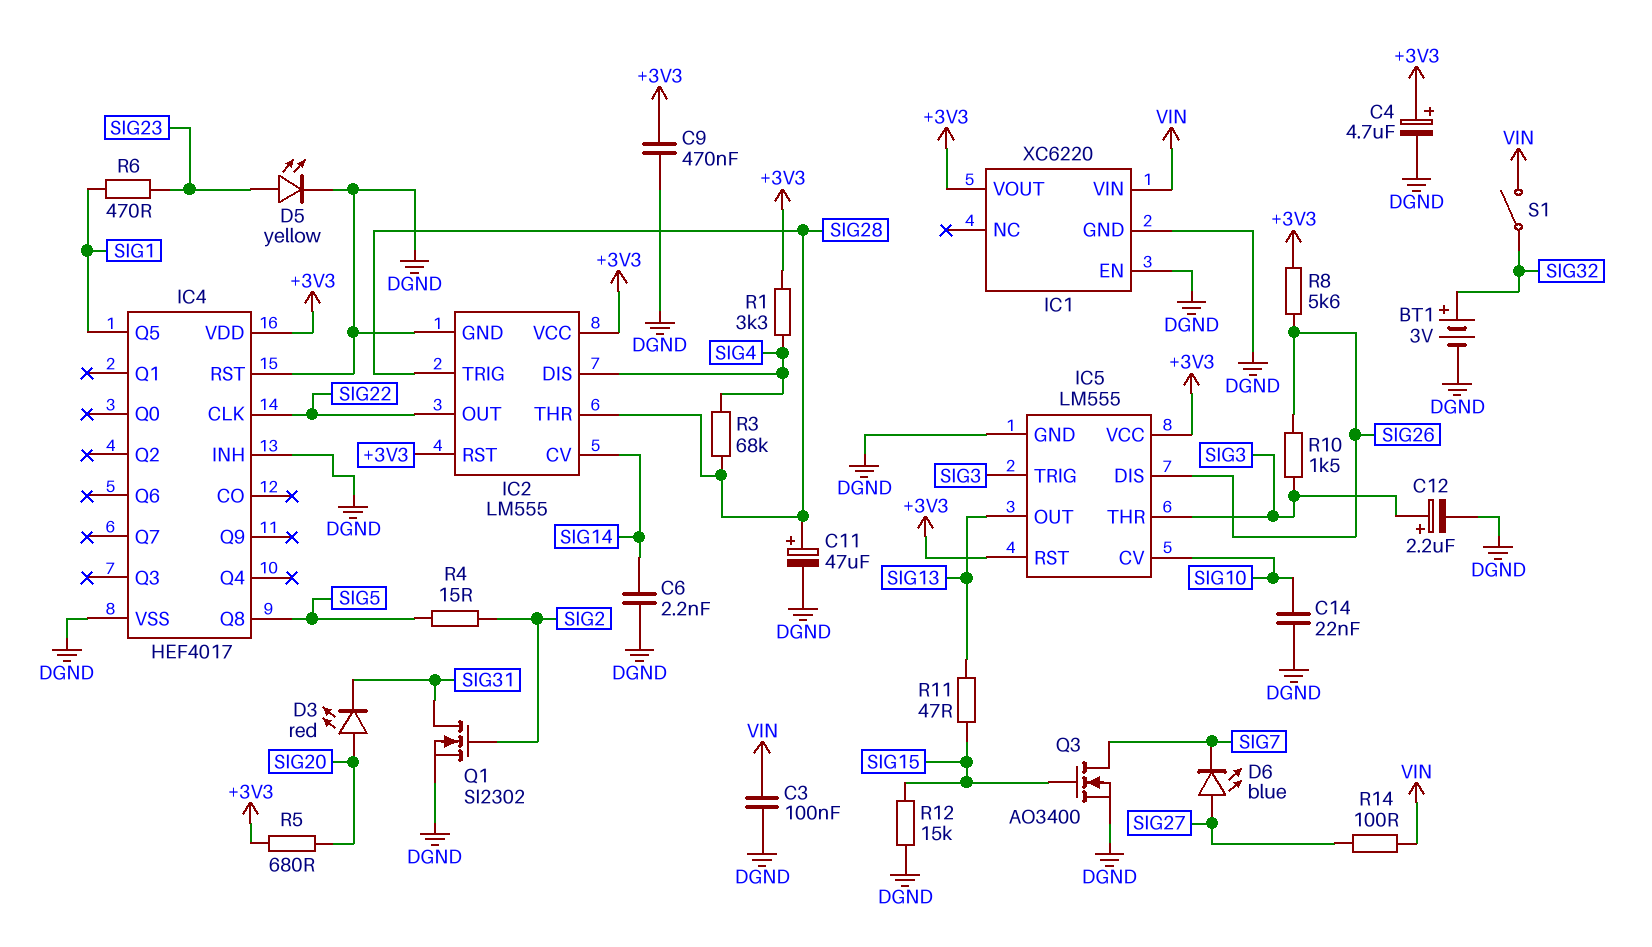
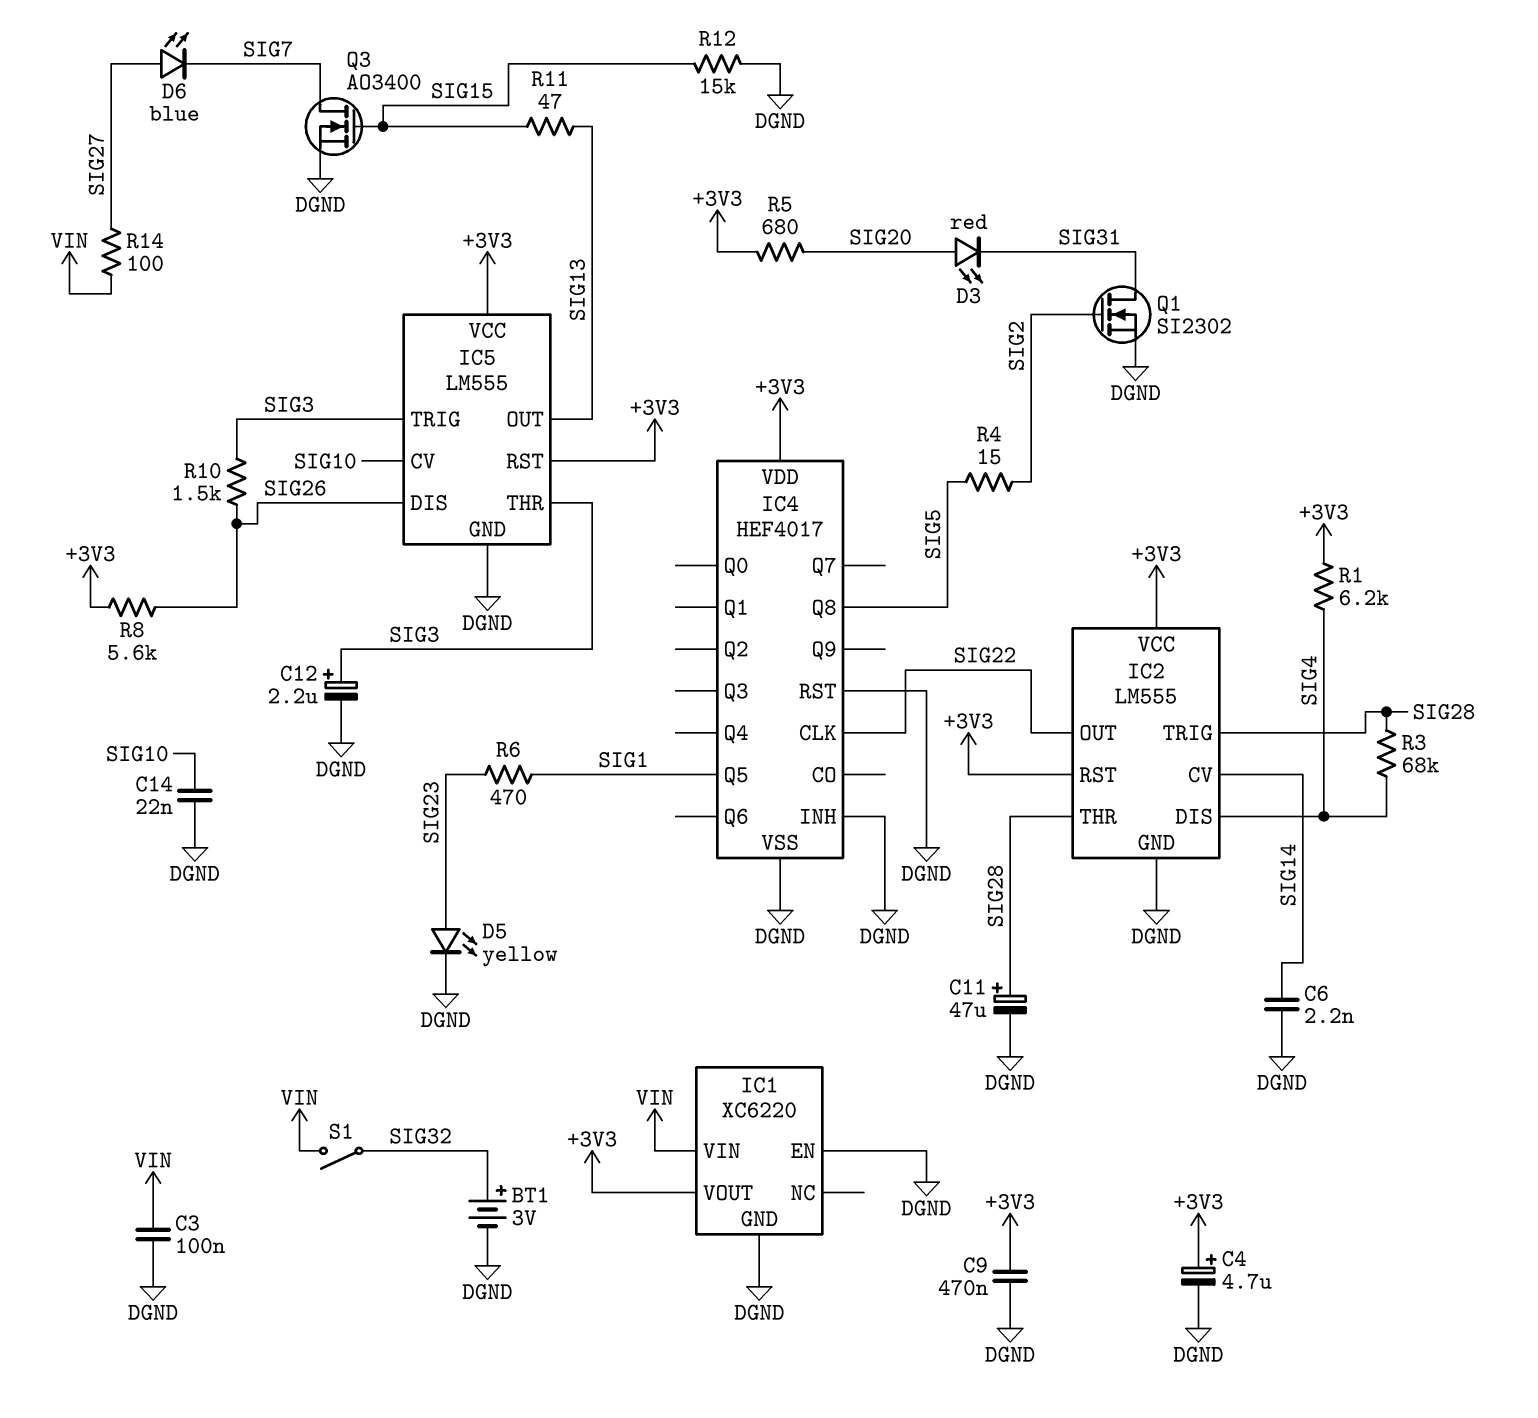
R1: 3.3k (+3V3, SIG4) -> 6.2k (+3V3, SIG4)

